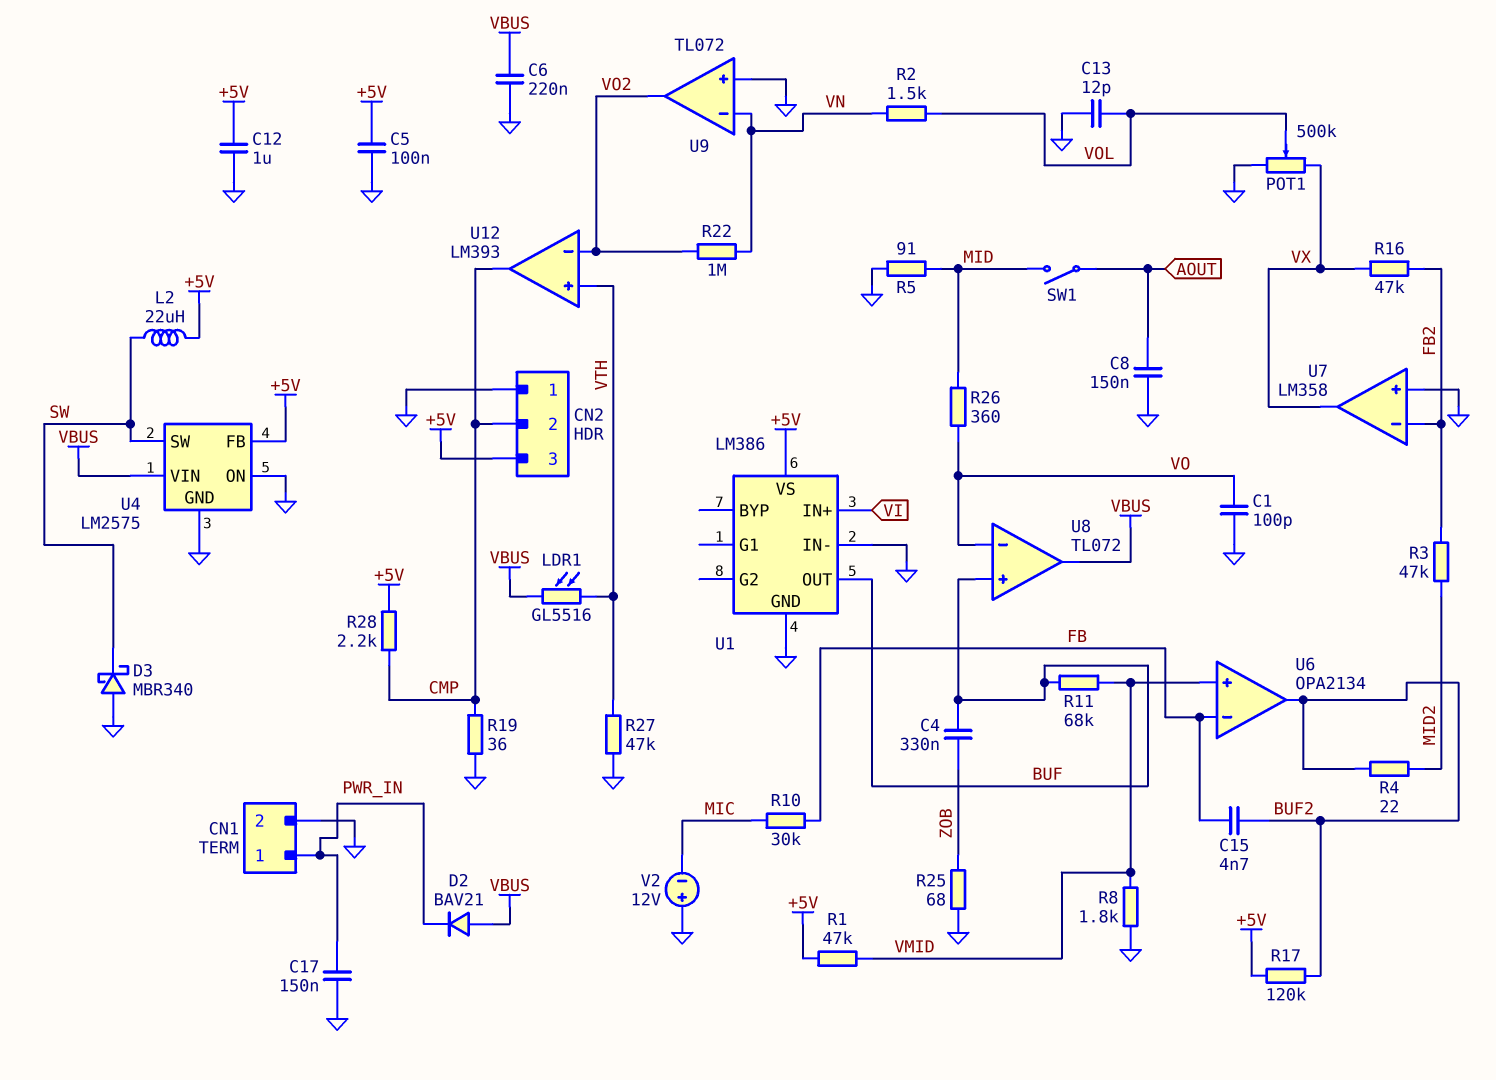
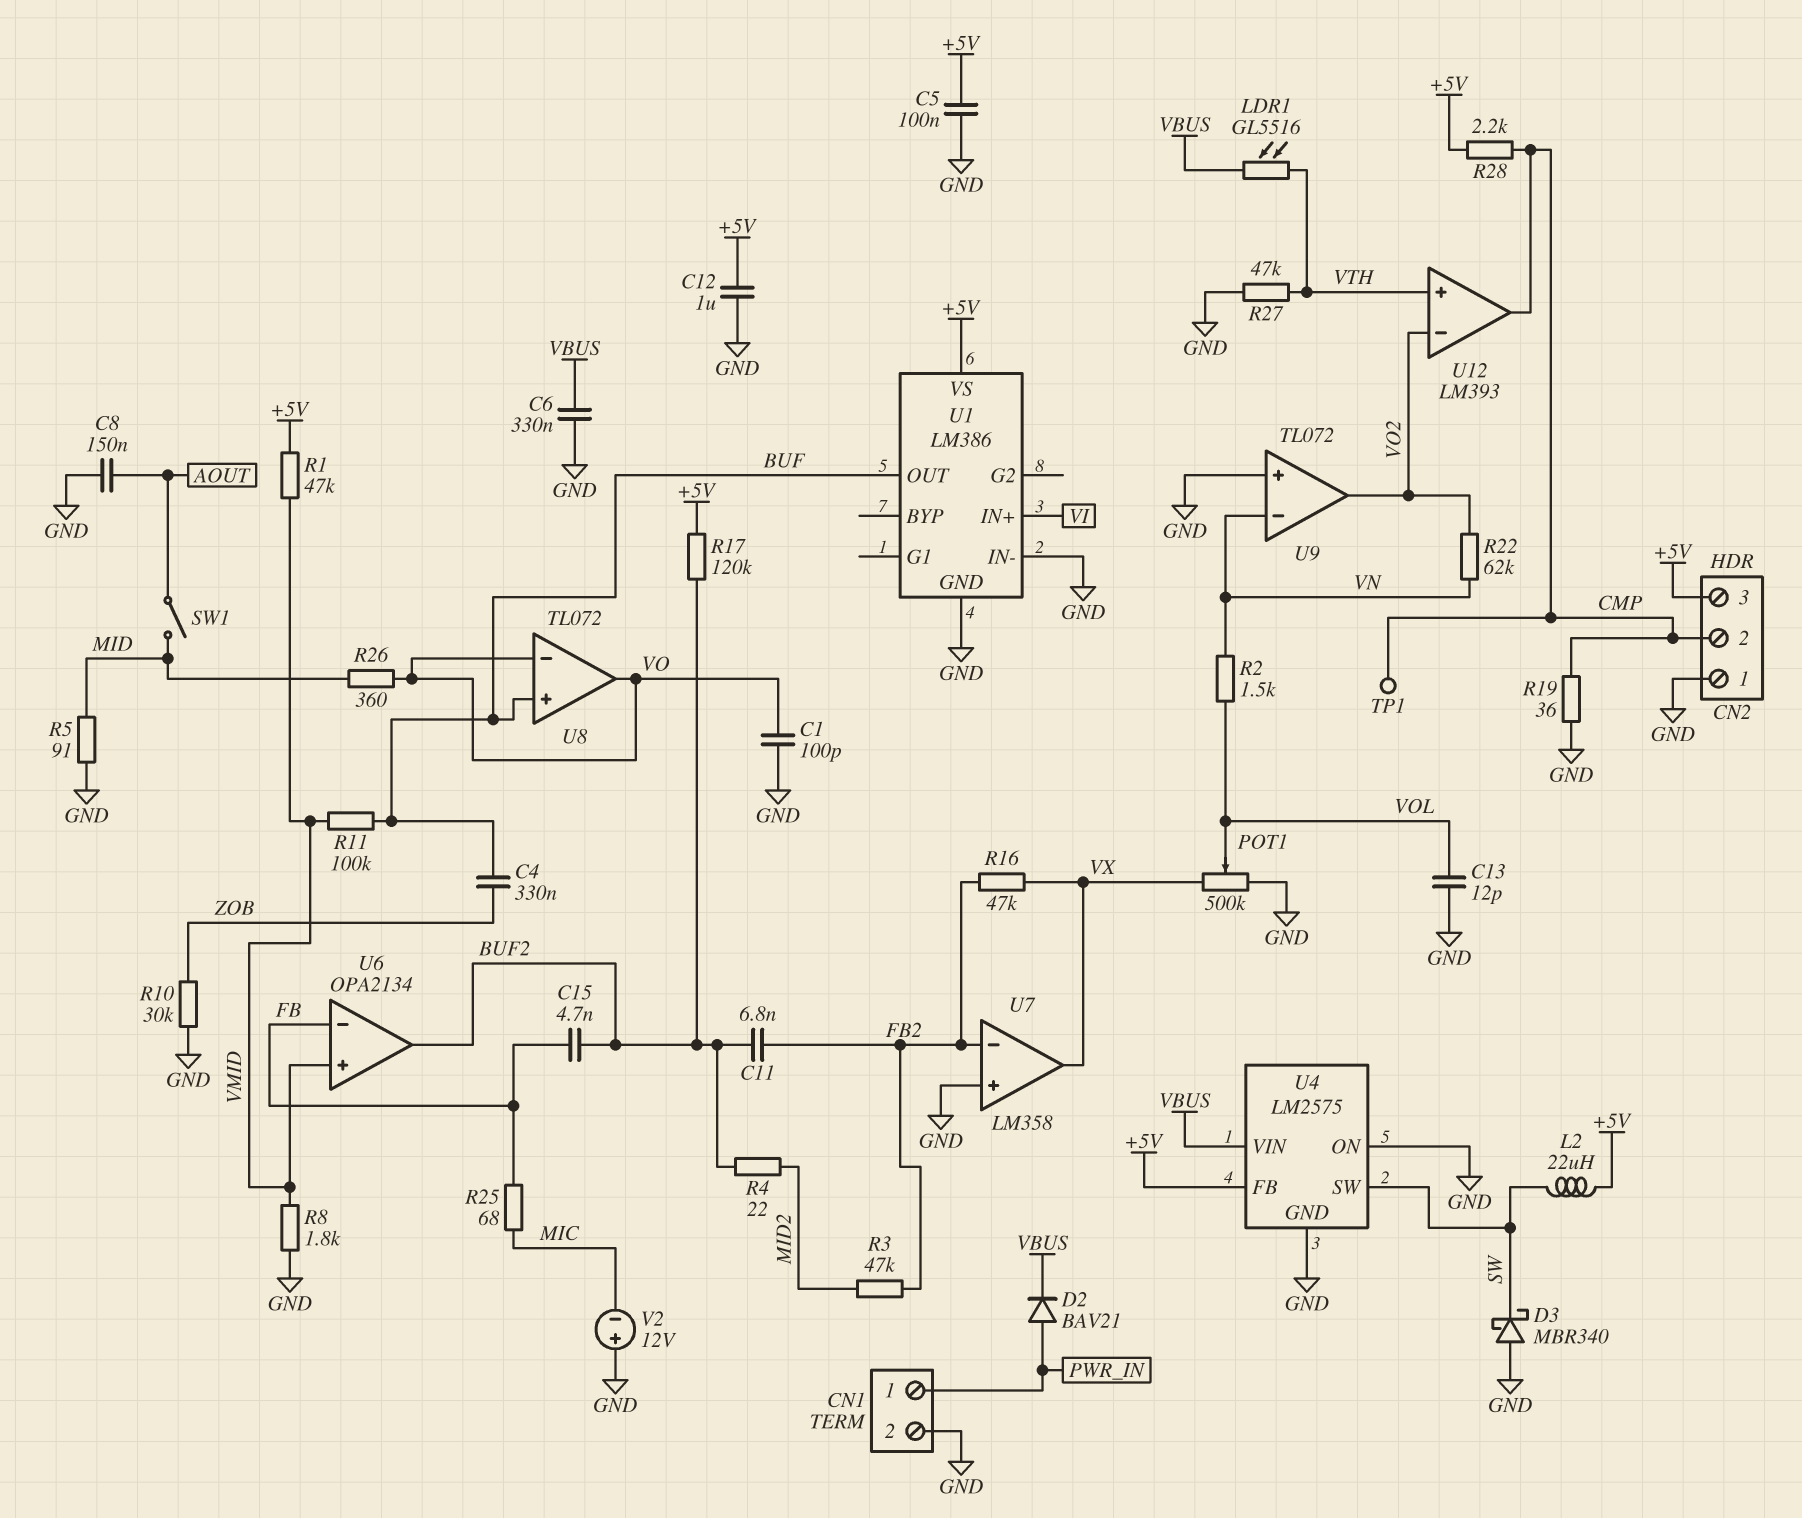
C6: 220nF (GND, VBUS) -> 330nF (GND, VBUS)
C11: none -> 6.8nF (BUF2, FB2)
C17: 150nF (GND, PWR_IN) -> none
D2: diode BAV21 (A VBUS, K PWR_IN) -> diode BAV21 (A PWR_IN, K VBUS)
R10: 30k (FB, MIC) -> 30k (GND, ZOB)
R11: 68k (BUF, VMID) -> 100k (BUF, VMID)
R22: 1M (VN, VO2) -> 62k (VN, VO2)
R25: 68 (GND, ZOB) -> 68 (FB, MIC)
TP1: none -> test point (CMP)
U8 pin out: VBUS -> VO

